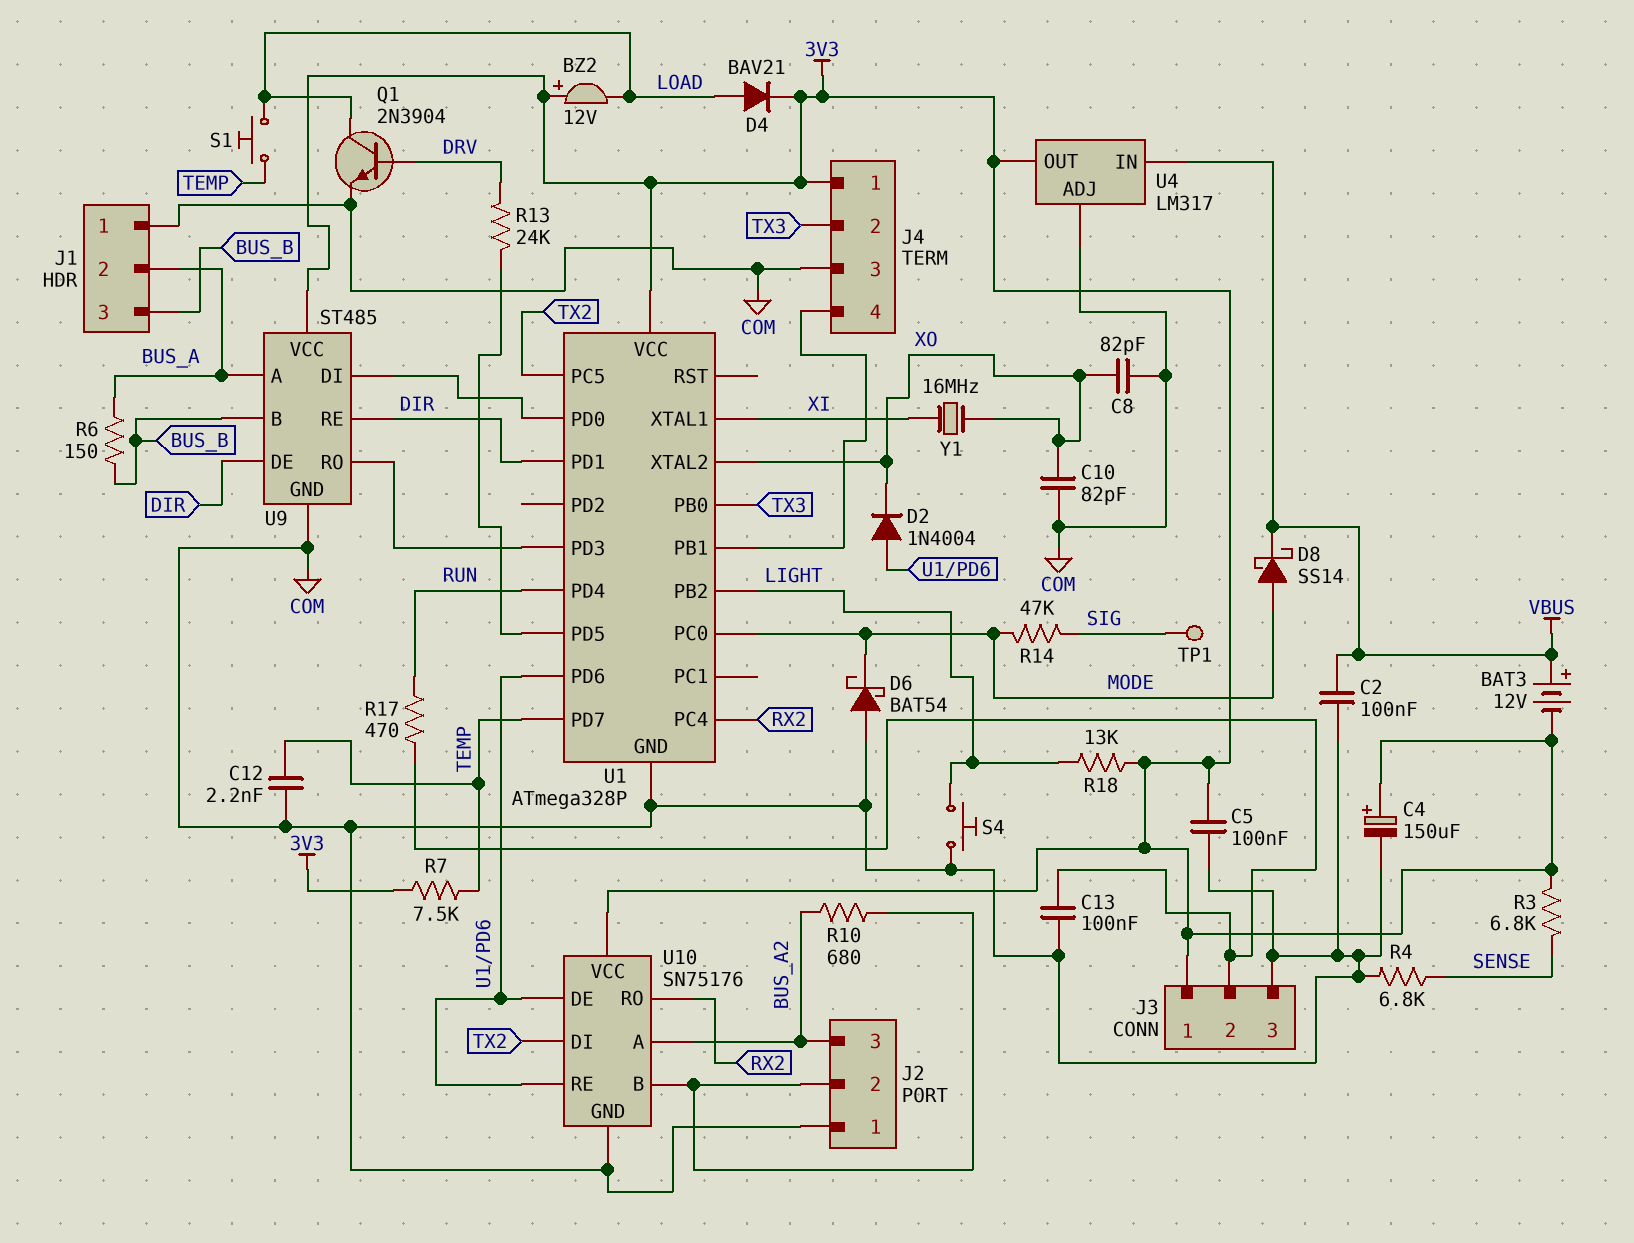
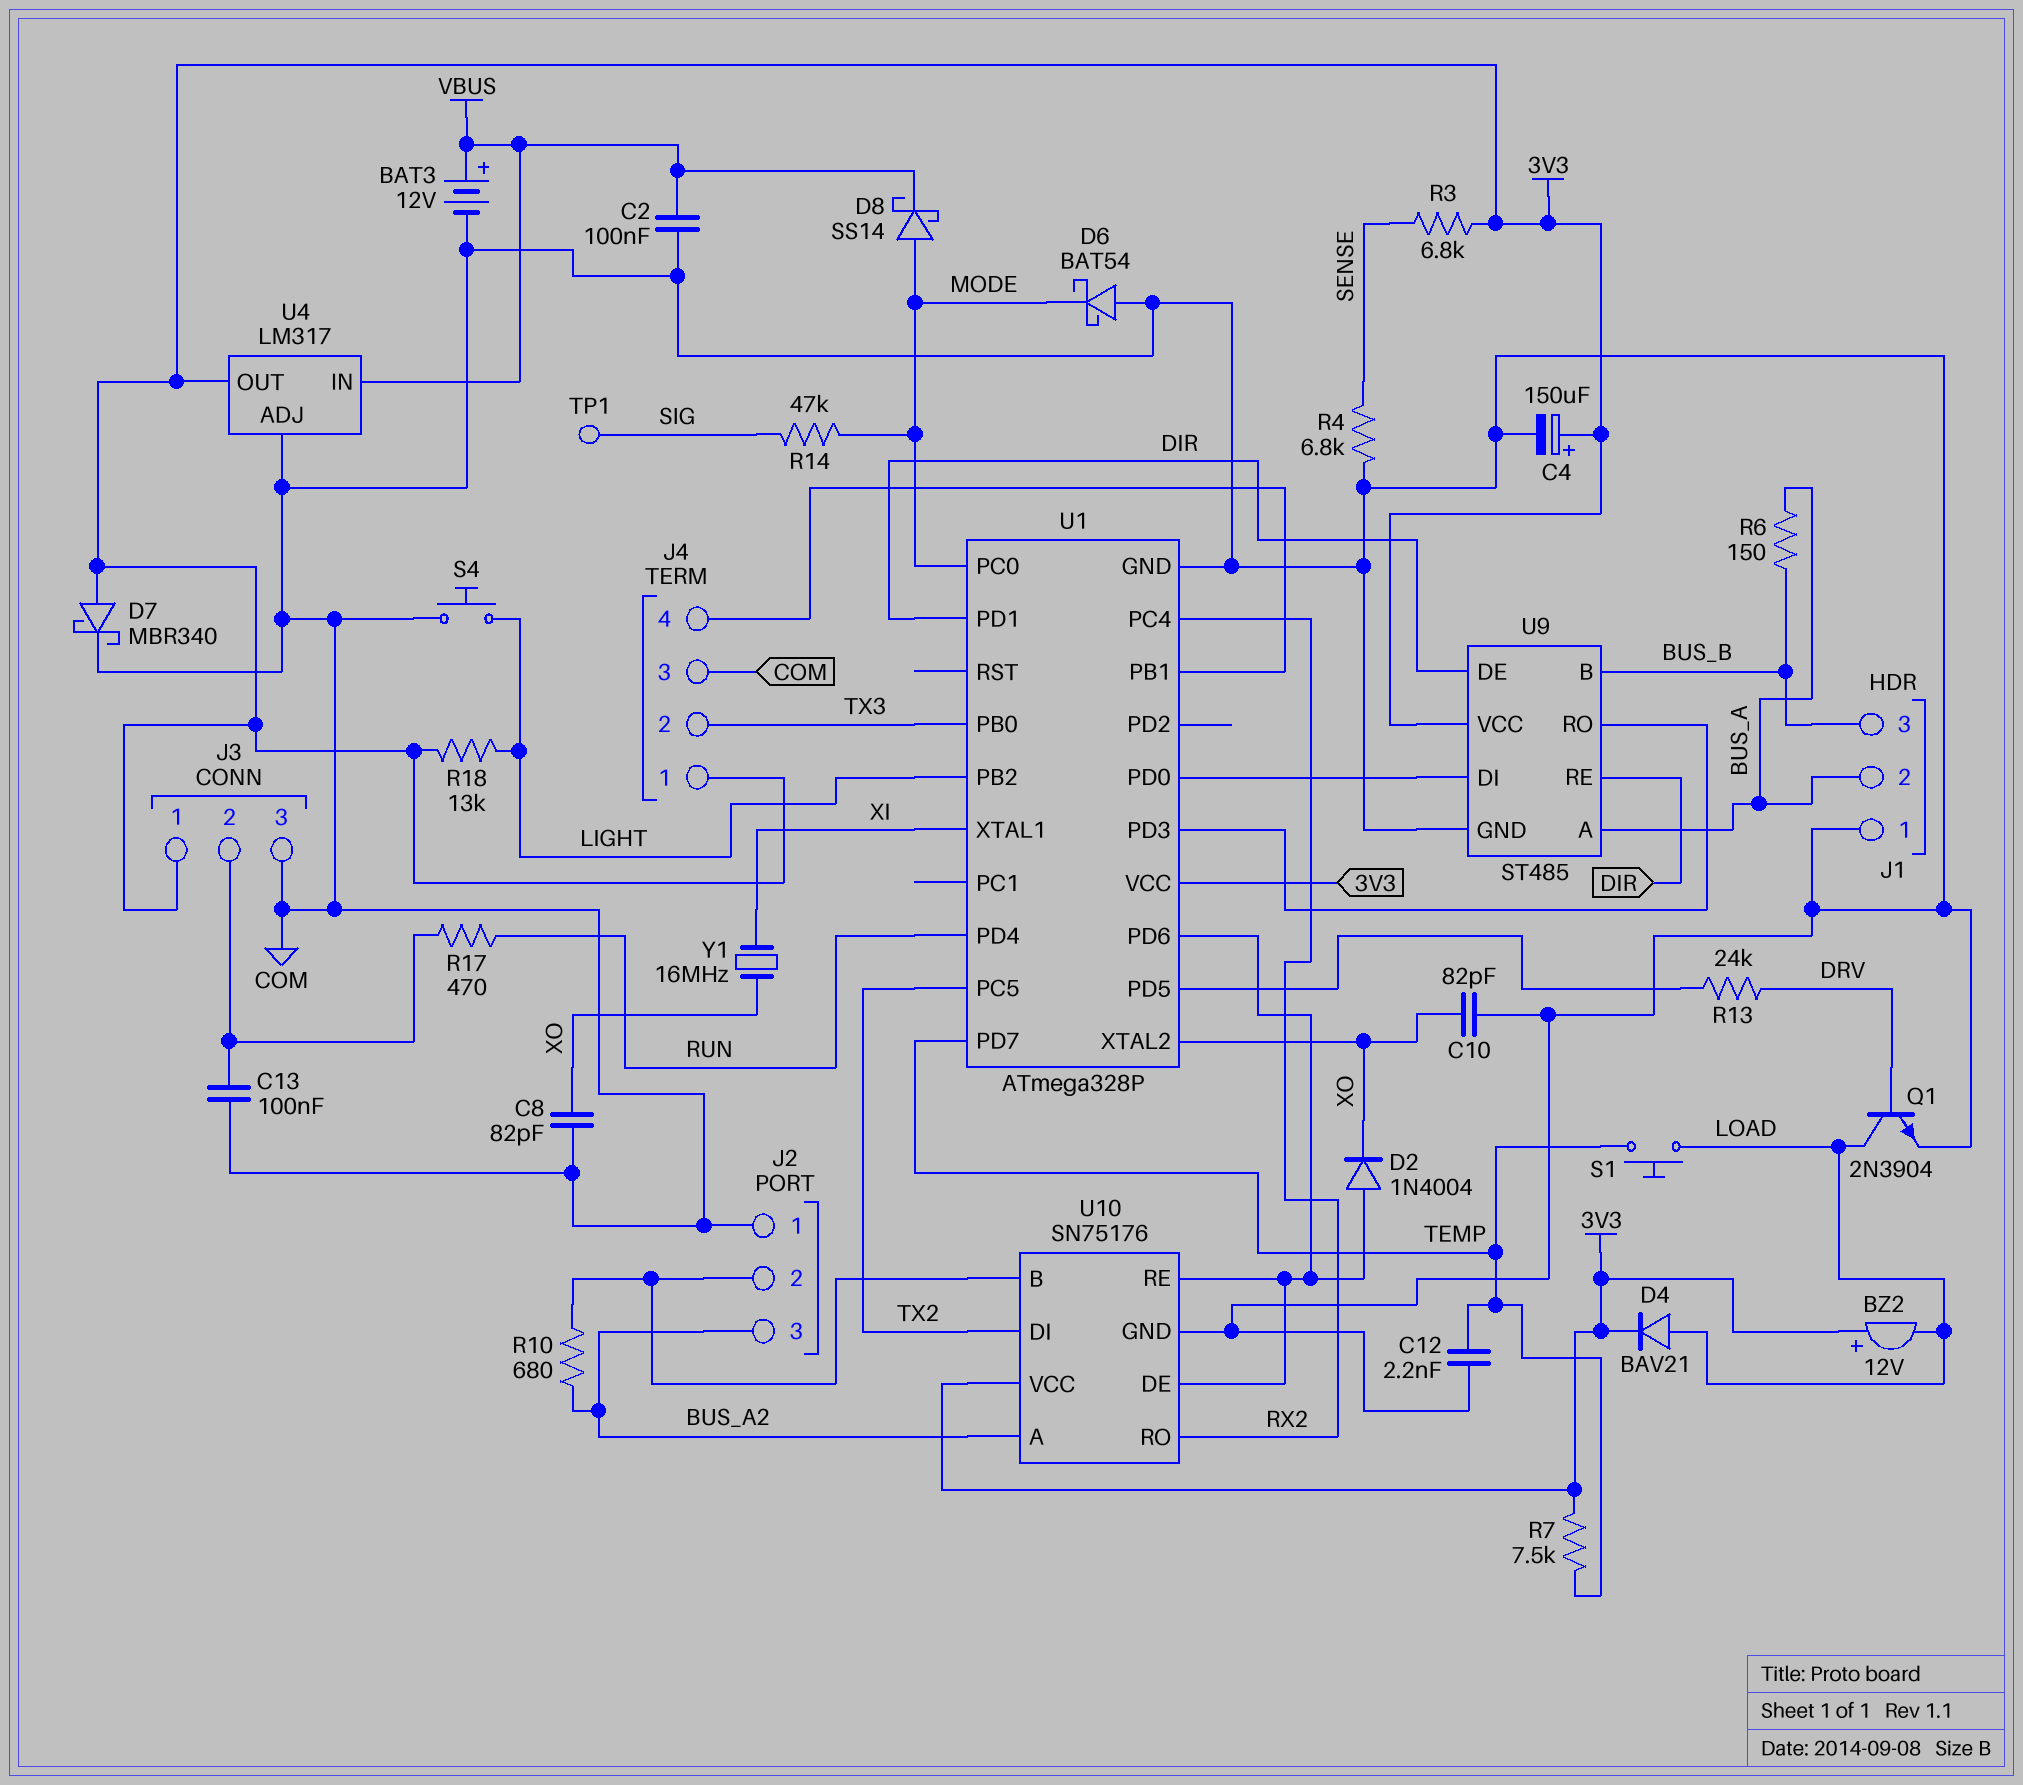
BAT3: 12V (plus VBUS, minus 3V3) -> 12V (plus VBUS, minus COM)
C5: 100nF (3V3, COM) -> none
D7: none -> schottky MBR340 (A 3V3, K COM)

